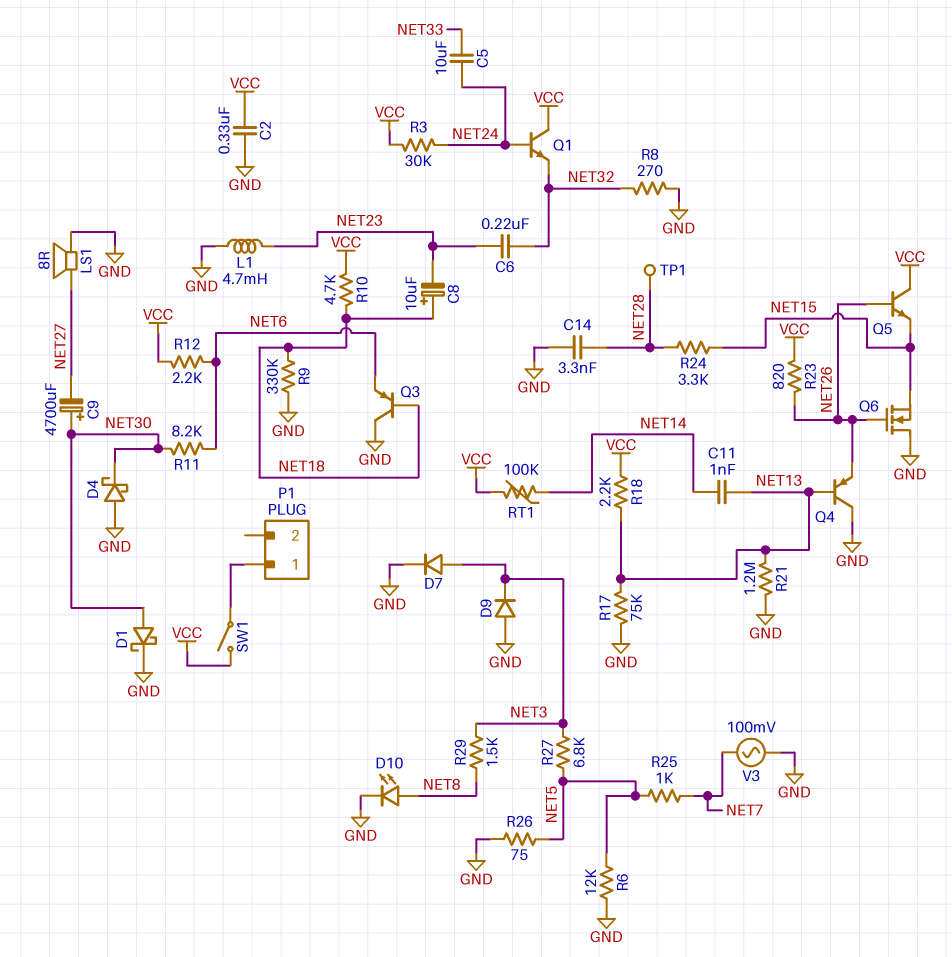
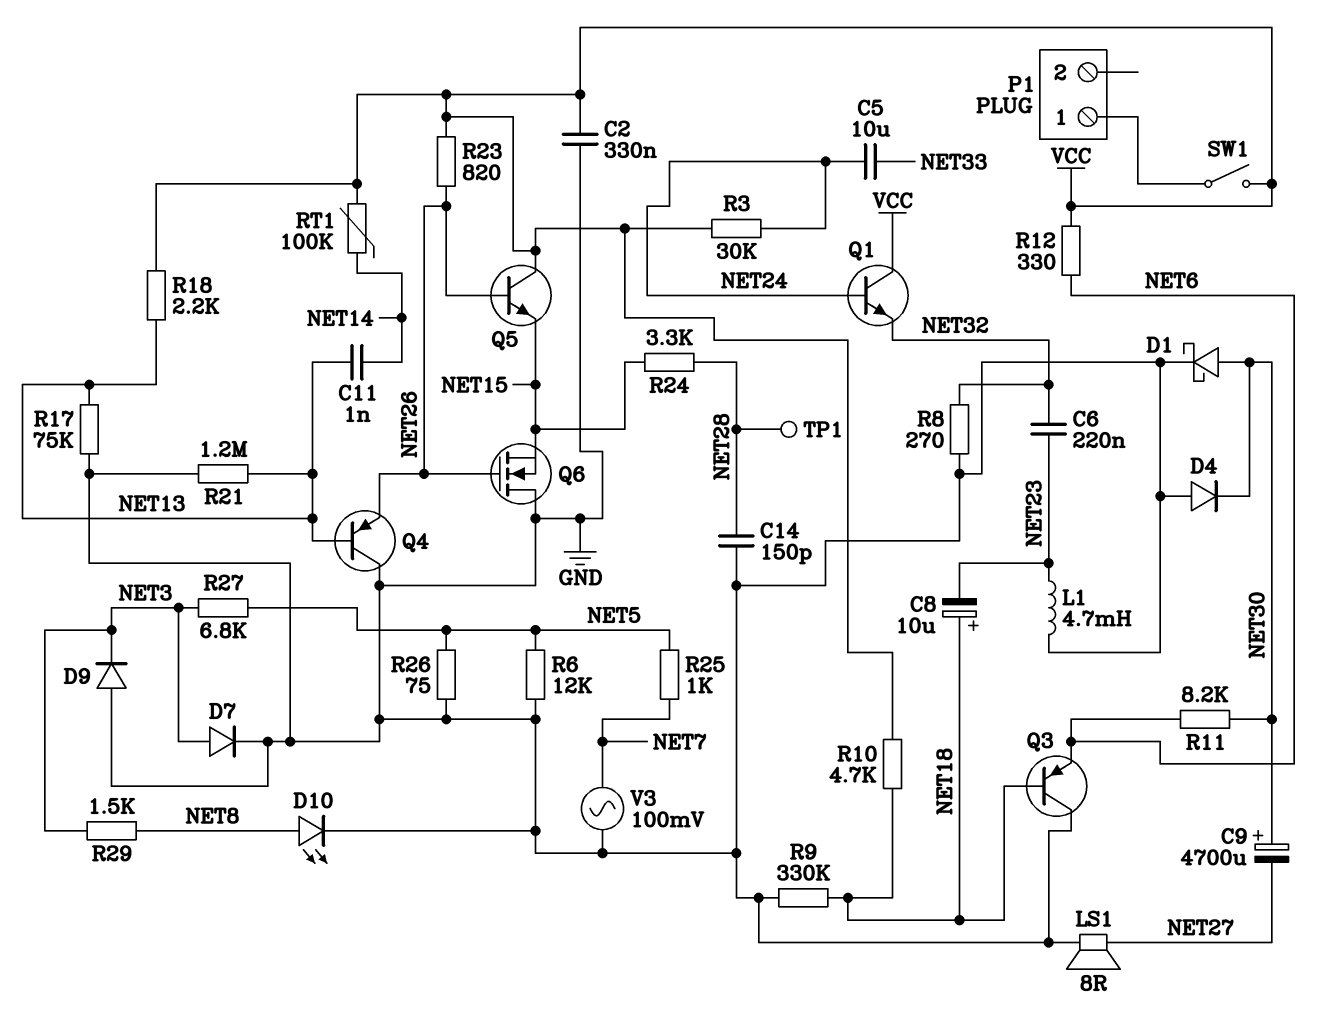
C14: 3.3nF (GND, NET28) -> 150pF (GND, NET28)
D4: schottky (A GND, K NET30) -> diode (A GND, K NET30)
R12: 2.2k (NET6, VCC) -> 330 (NET6, VCC)

